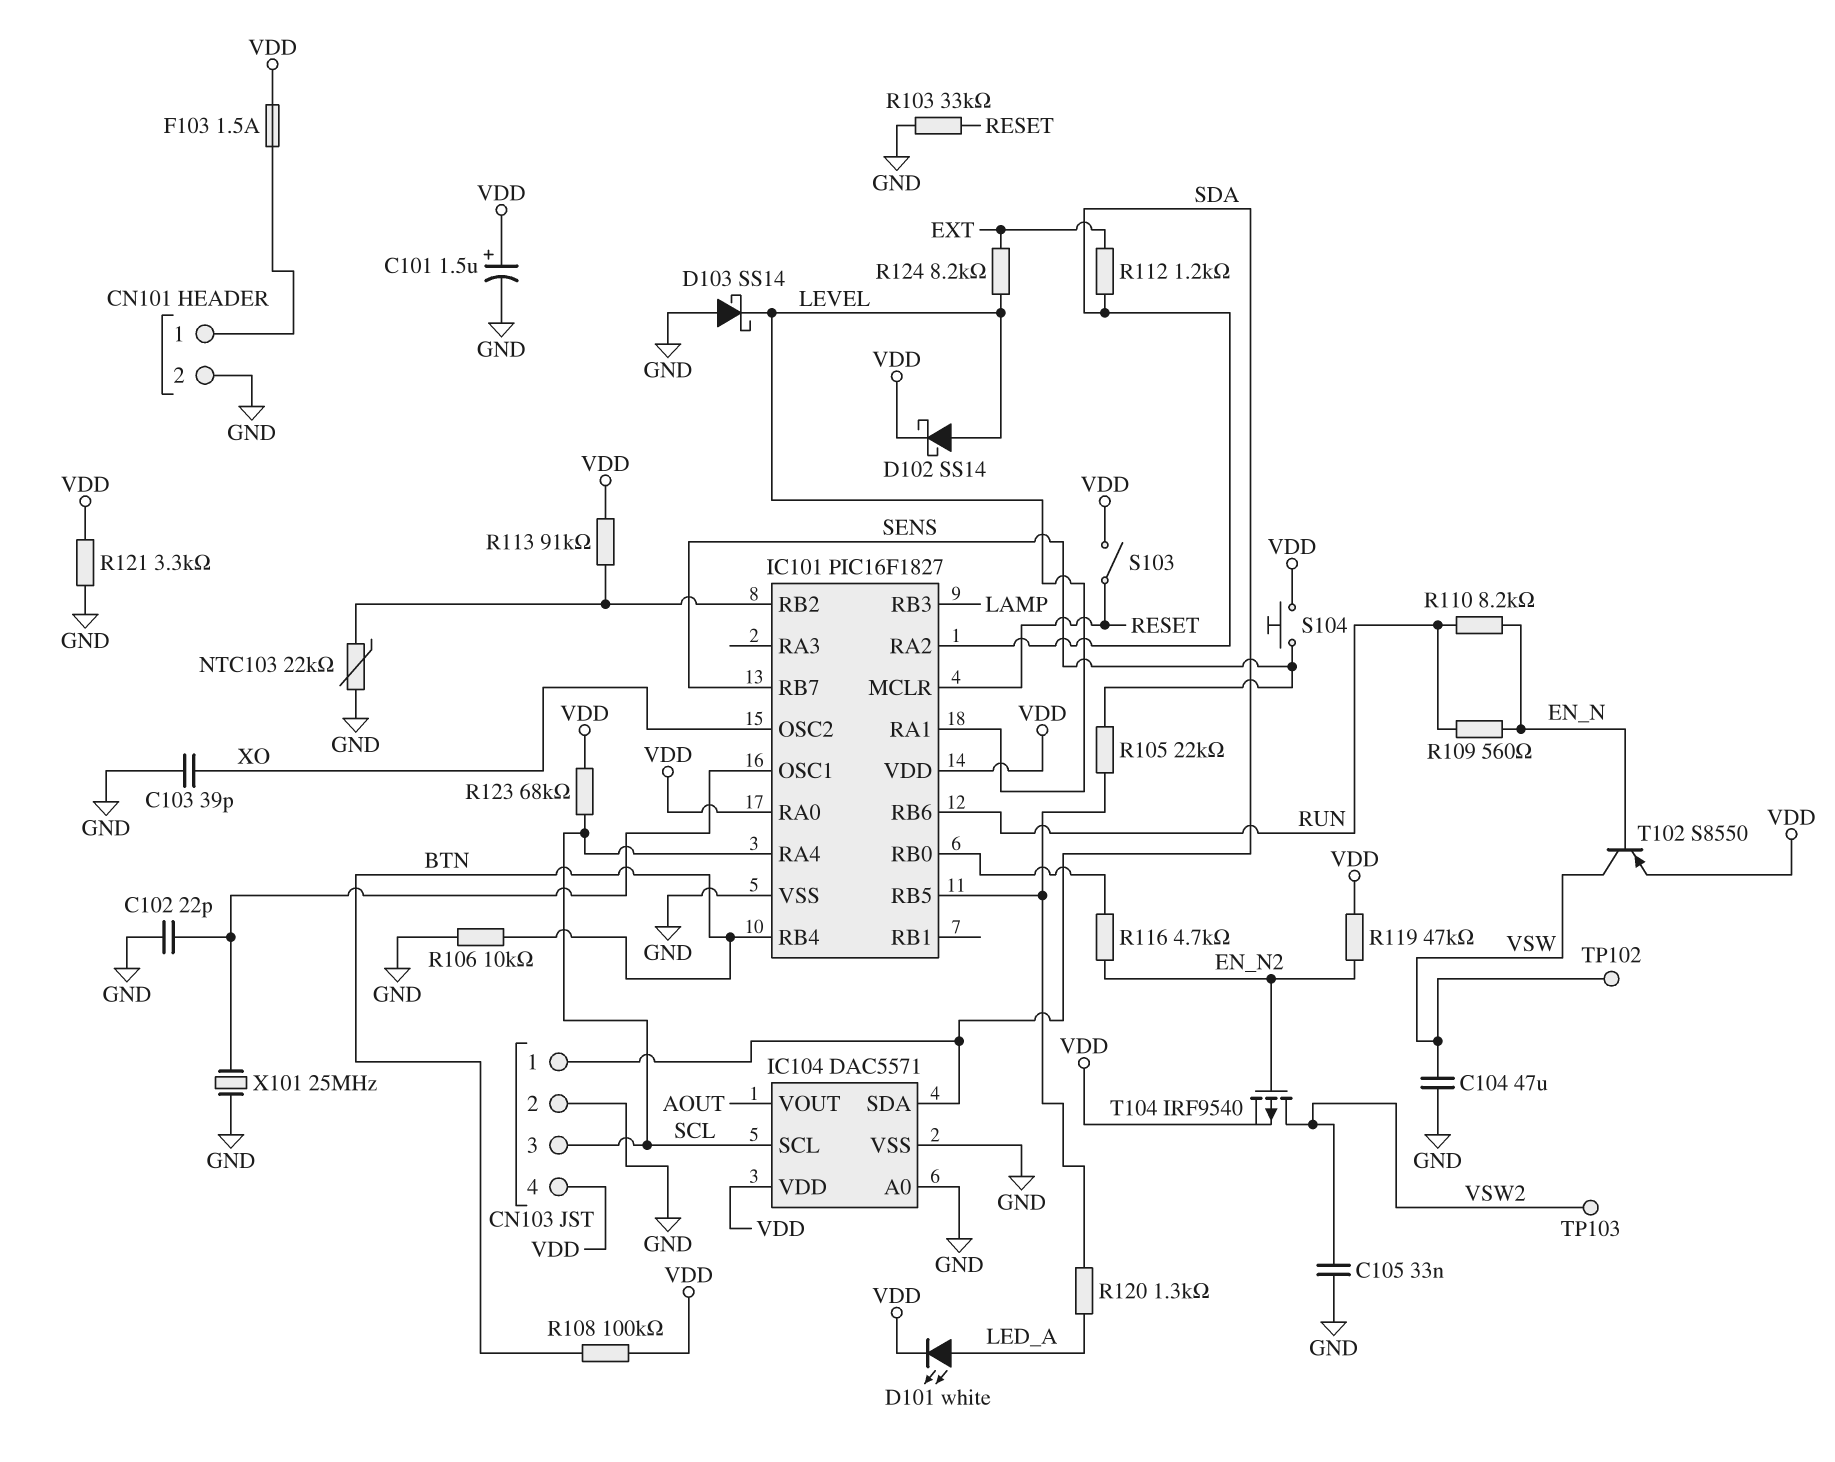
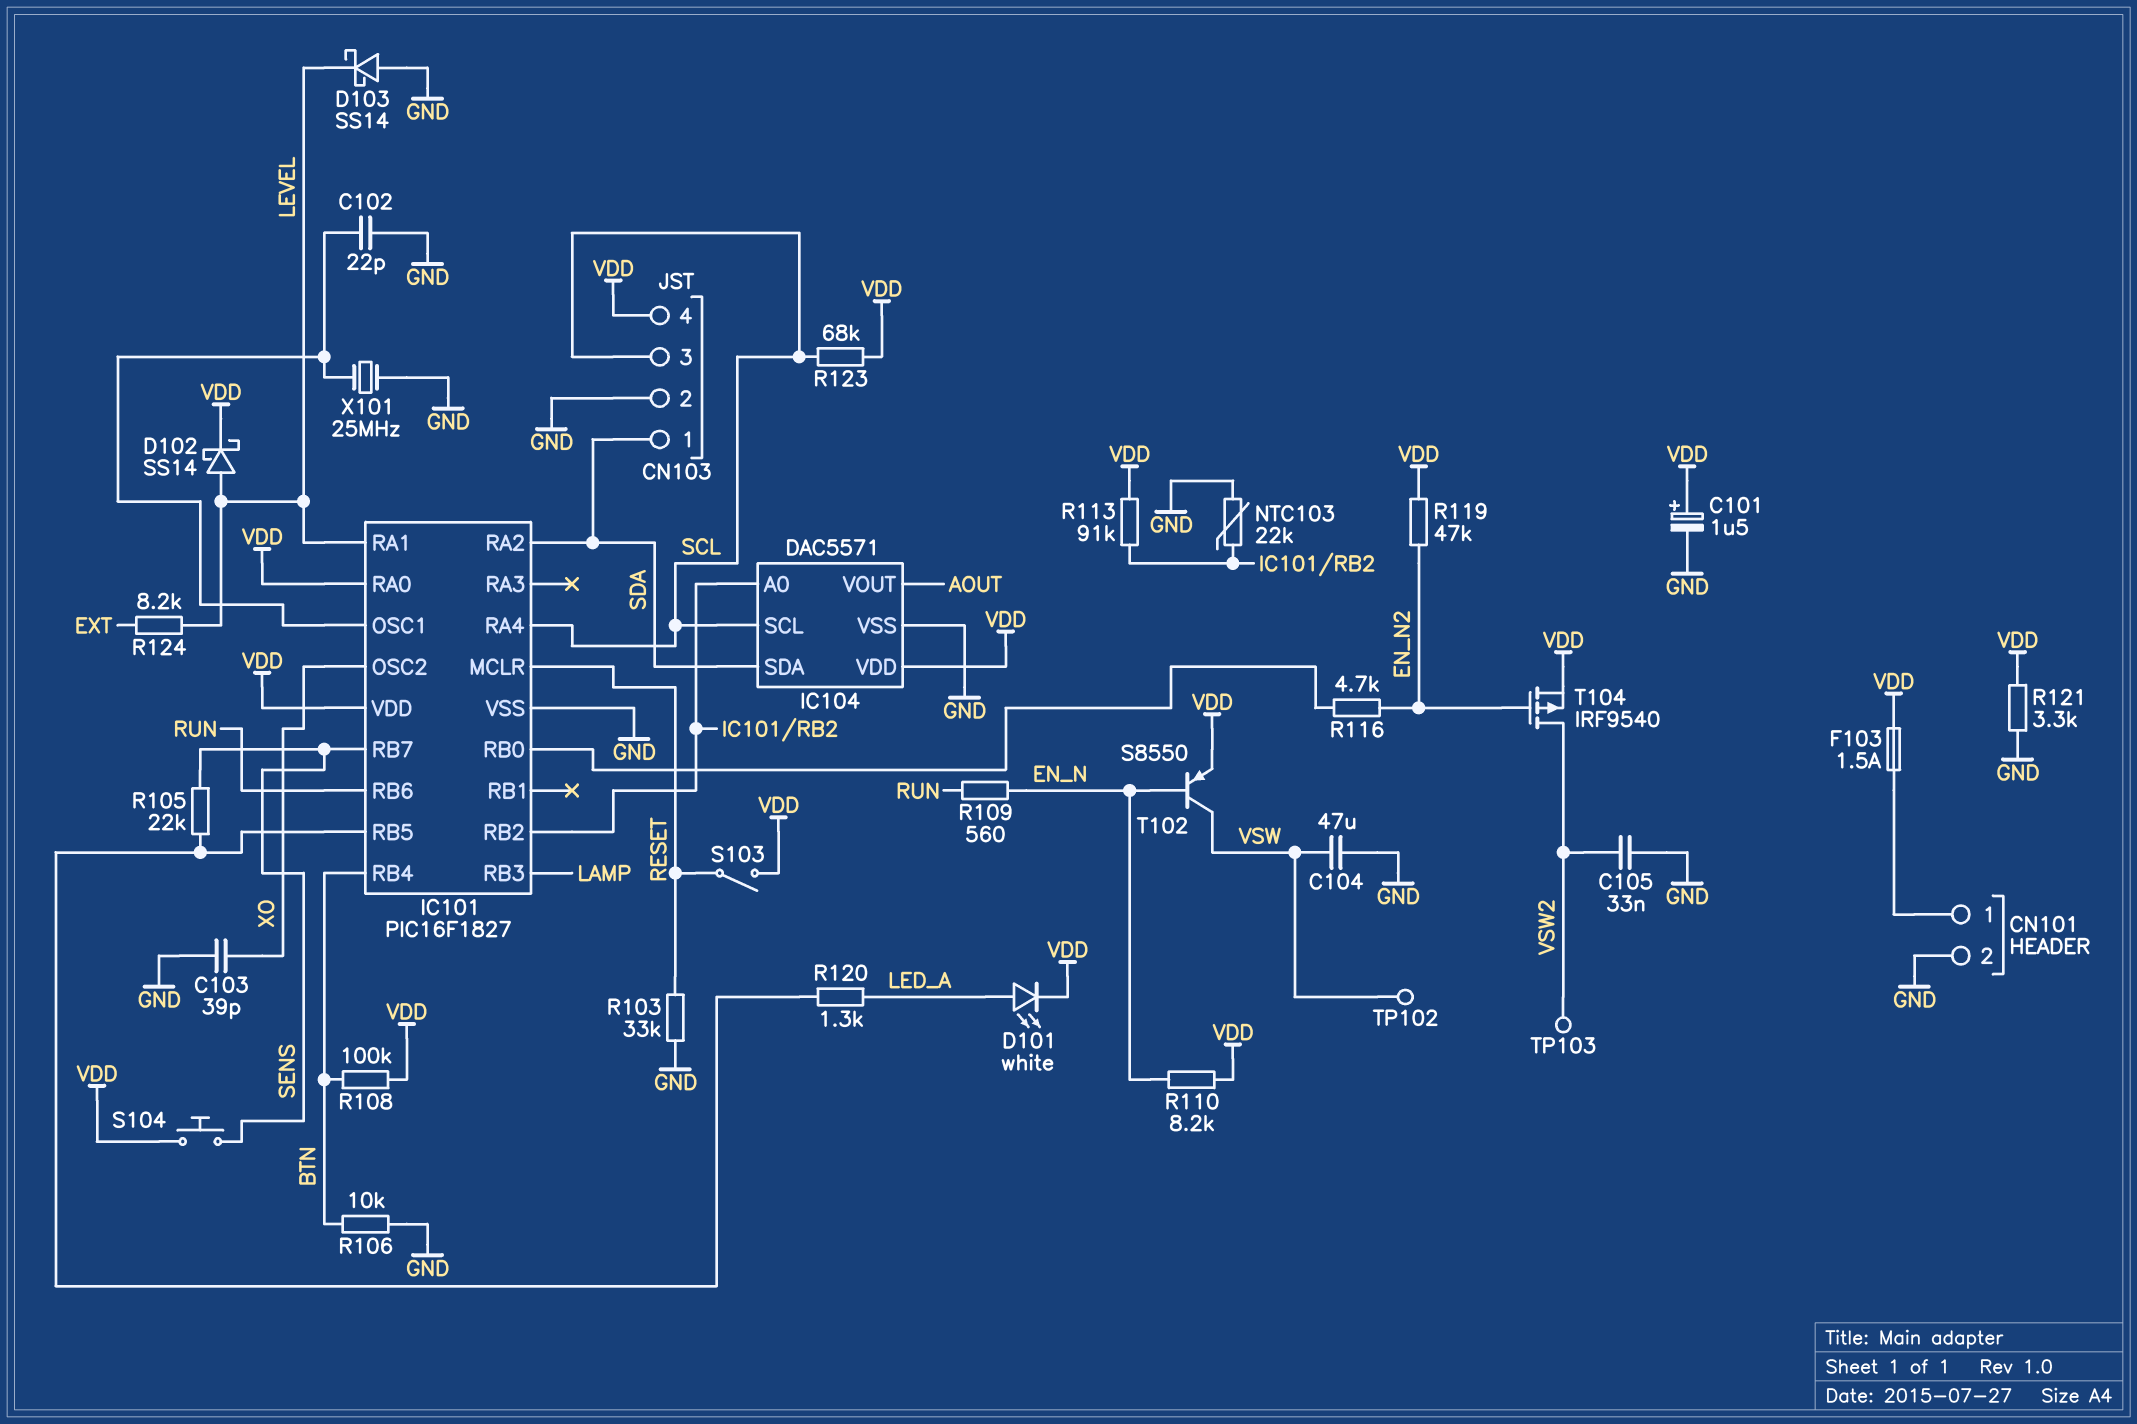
IC104 pin A0: GND -> IC101/RB2
R110: 8.2k (EN_N, RUN) -> 8.2k (EN_N, VDD)
R112: 1.2k (EXT, SDA) -> none

